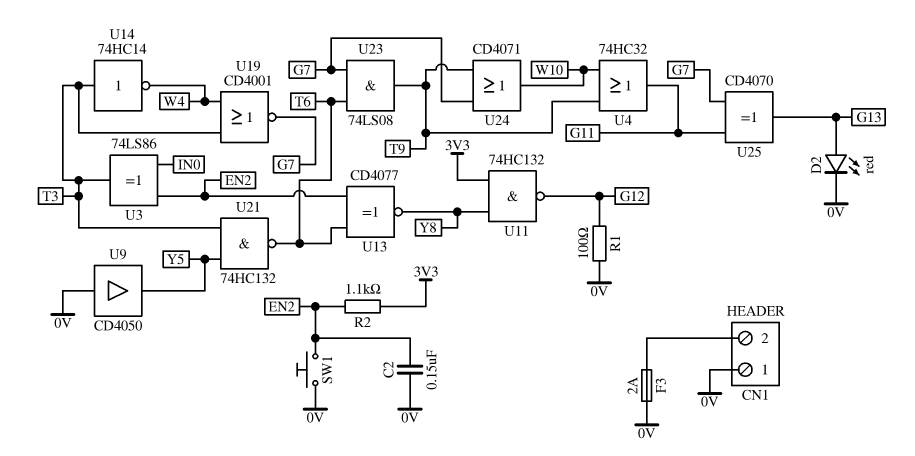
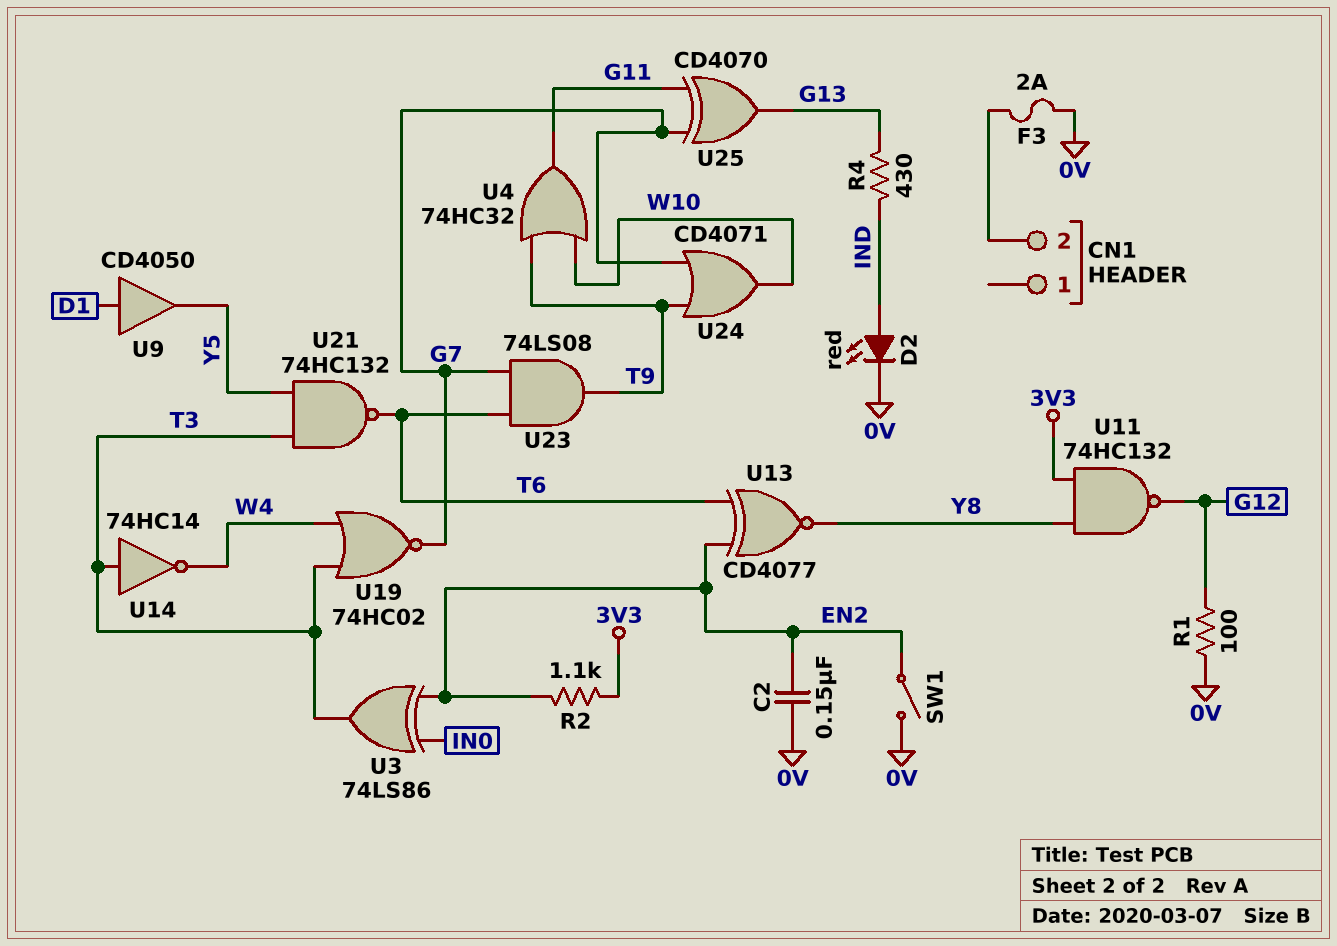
CN1 pin 1: 0V -> none
D2: LED red (A G13, K 0V) -> LED red (A IND, K 0V)
R4: none -> 430 (G13, IND)
SW1: button (0V, EN2) -> switch (0V, EN2)
U9: buffer CD4050 (in 0V, out Y5) -> buffer CD4050 (in D1, out Y5)
U19: NOR CD4001 (in T3, in W4, out G7) -> NOR 74HC02 (in T3, in W4, out G7)

